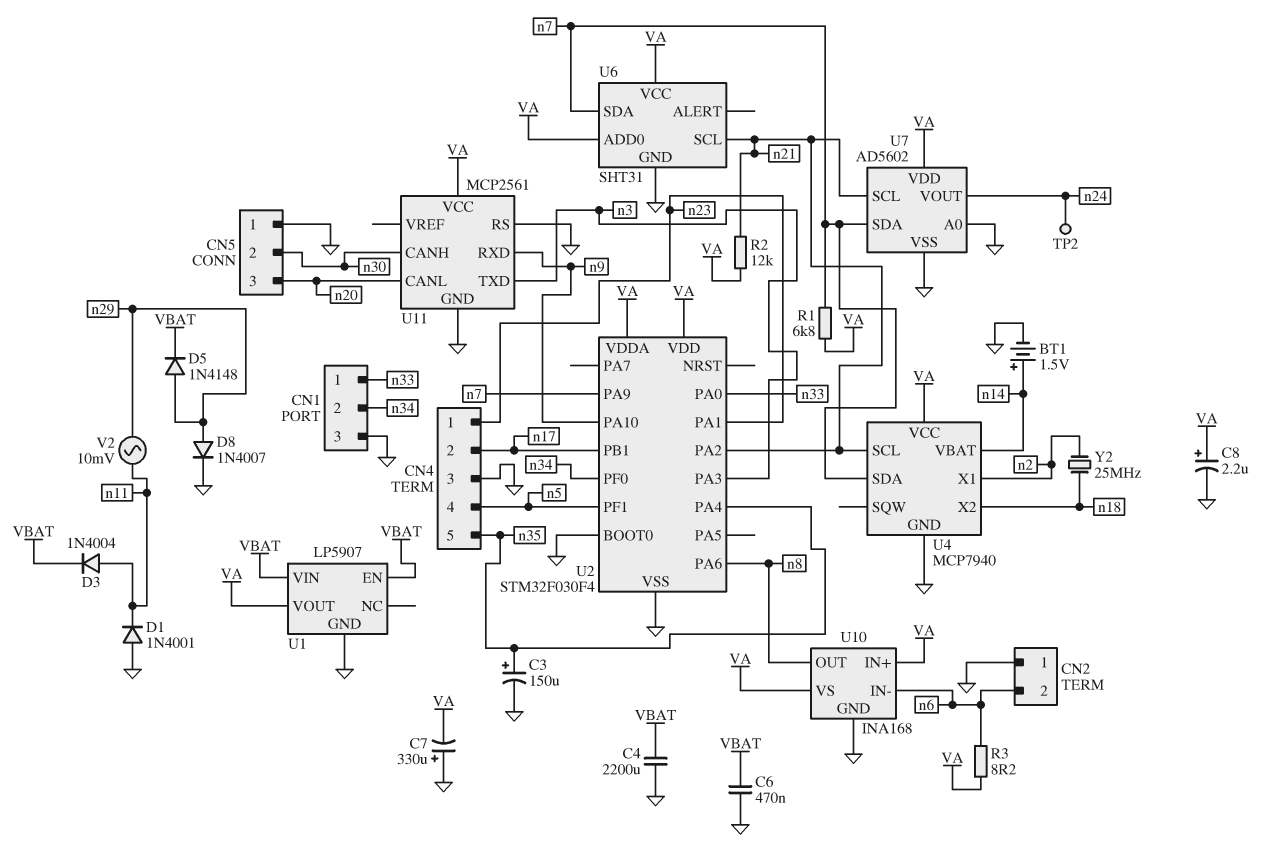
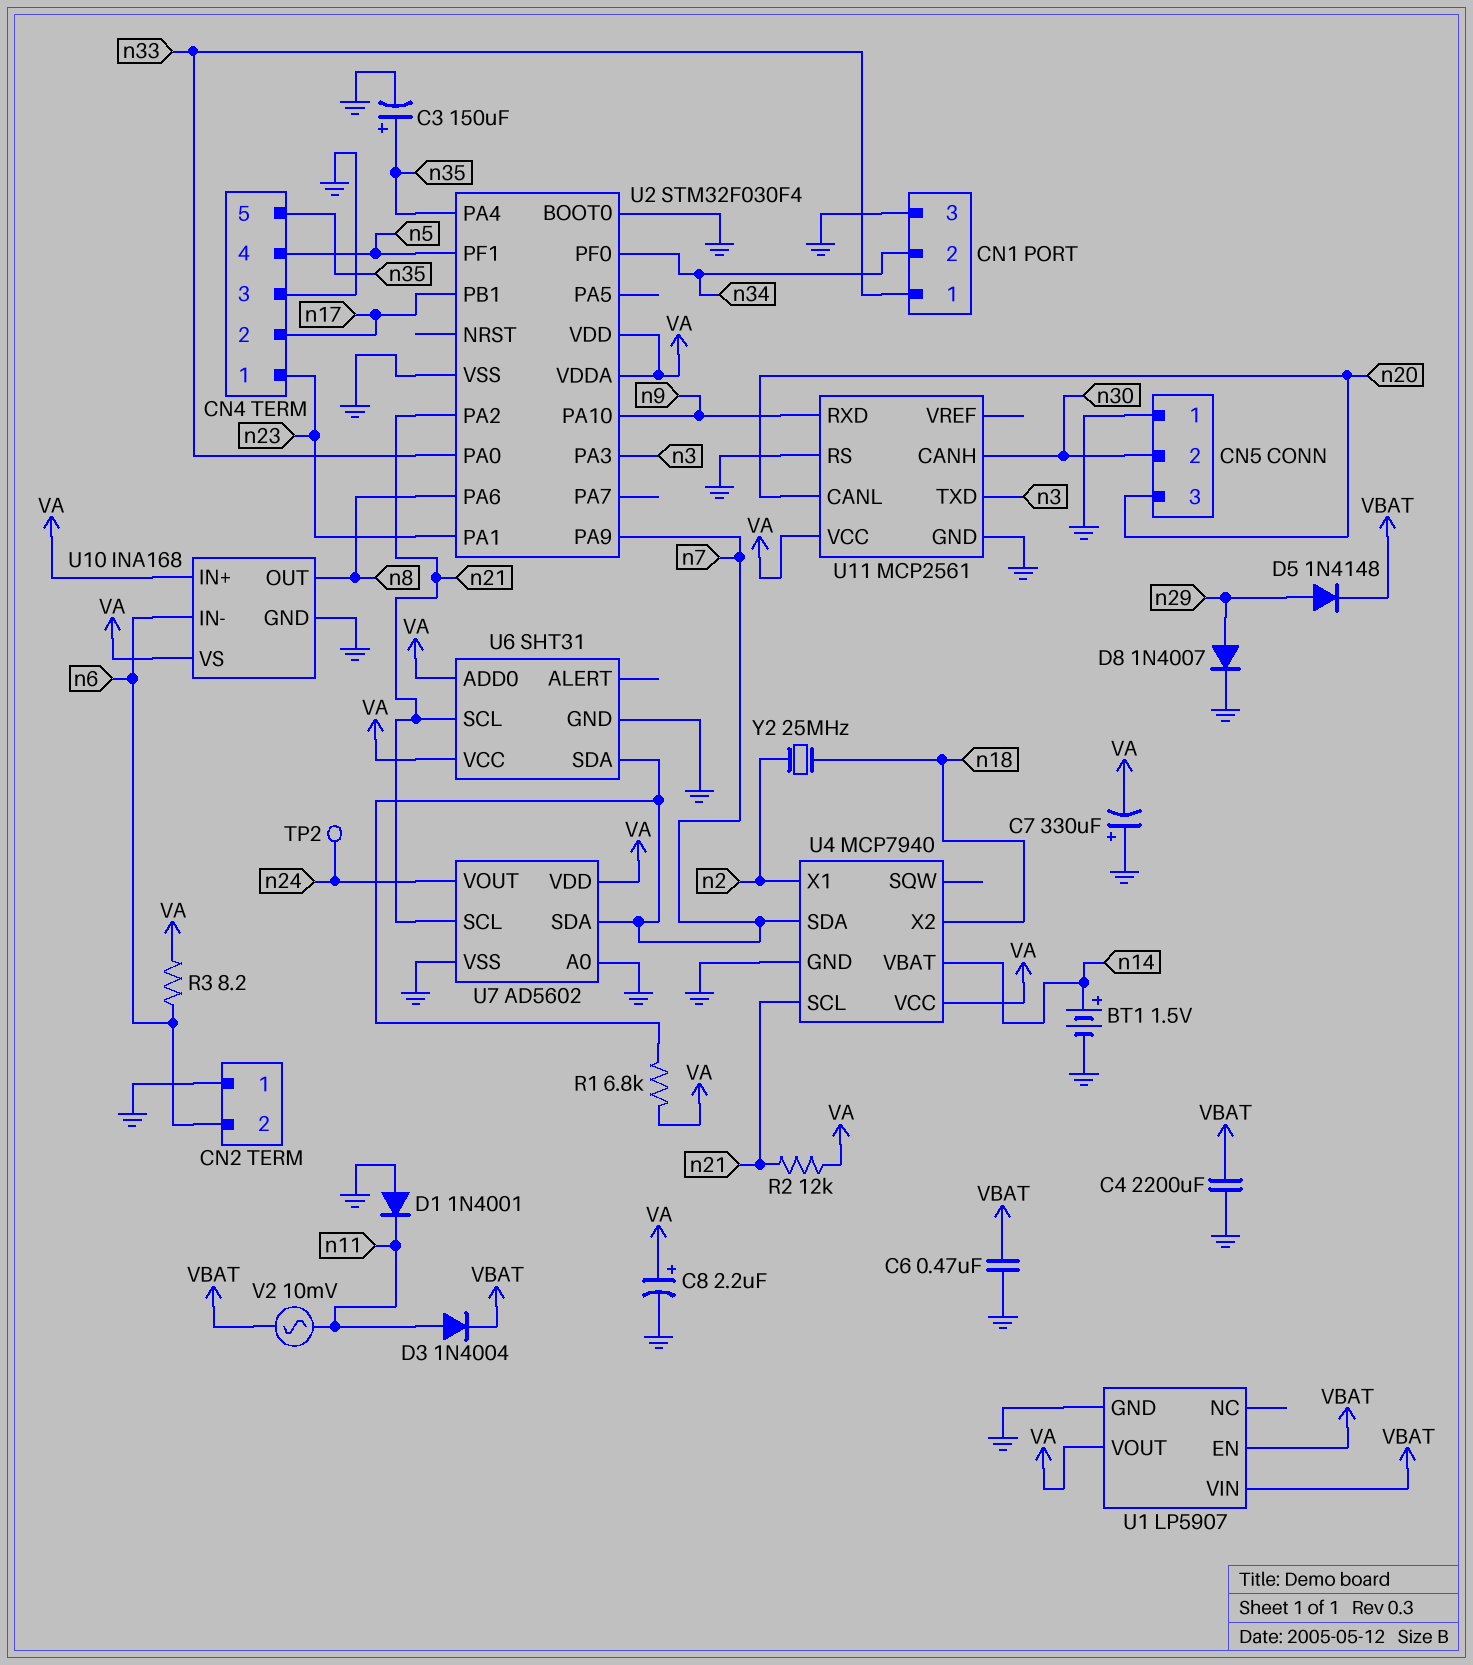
V2: AC 10mV (n11, n29) -> AC 10mV (VBAT, n11)

